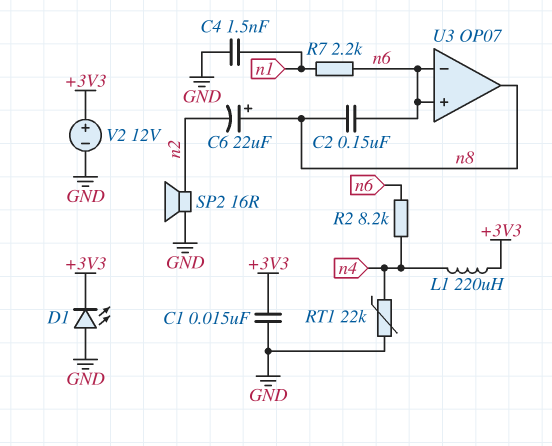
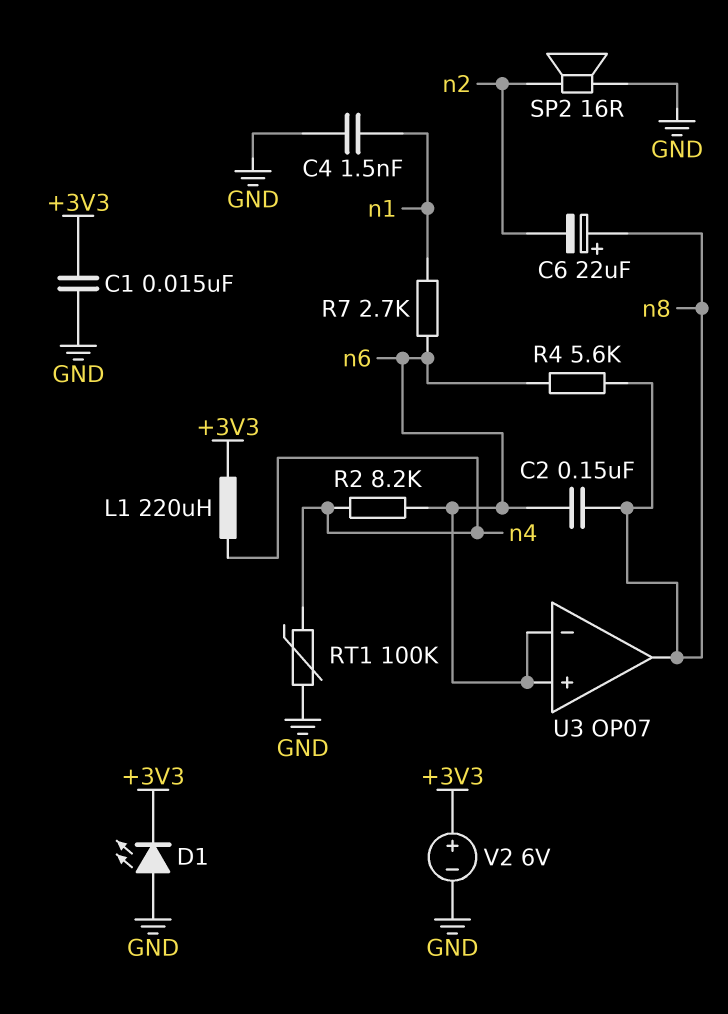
R4: none -> 5.6k (n6, n8)
R7: 2.2k (n1, n6) -> 2.7k (n1, n6)
RT1: 22k (GND, n4) -> 100k (GND, n4)
V2: 12V (plus +3V3, minus GND) -> 6V (plus +3V3, minus GND)

